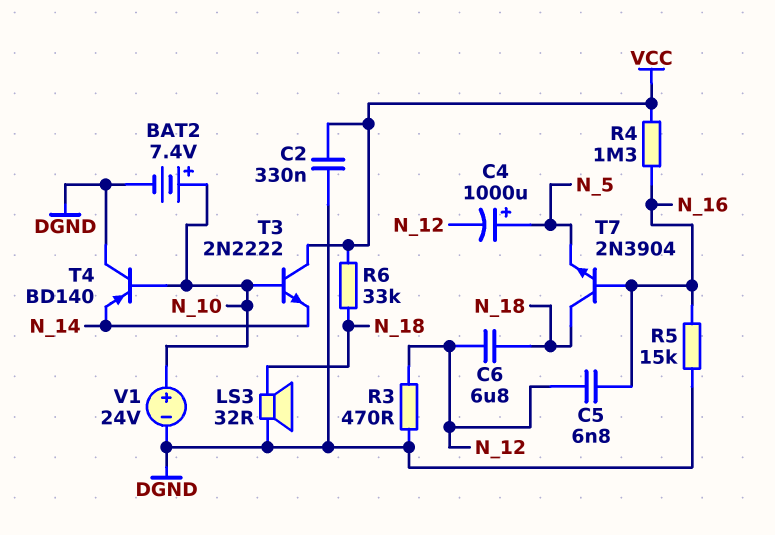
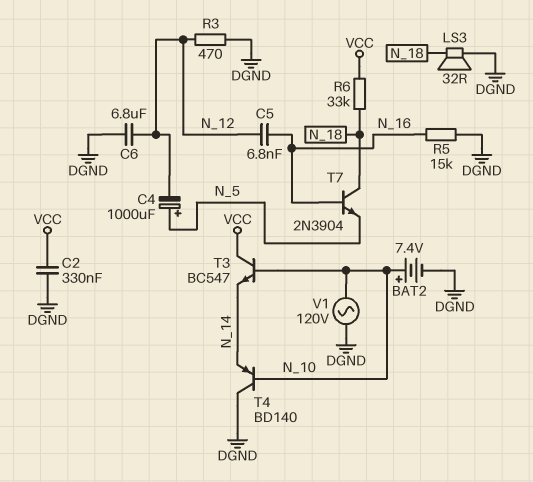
C6: 6.8uF (N_12, N_18) -> 6.8uF (DGND, N_12)
R4: 1.3M (N_16, VCC) -> none
T3: NPN 2N2222 (B N_10, C VCC, E N_14) -> NPN BC547 (B N_10, C VCC, E N_14)
V1: 24V (plus N_10, minus DGND) -> AC 120V (DGND, N_10)

